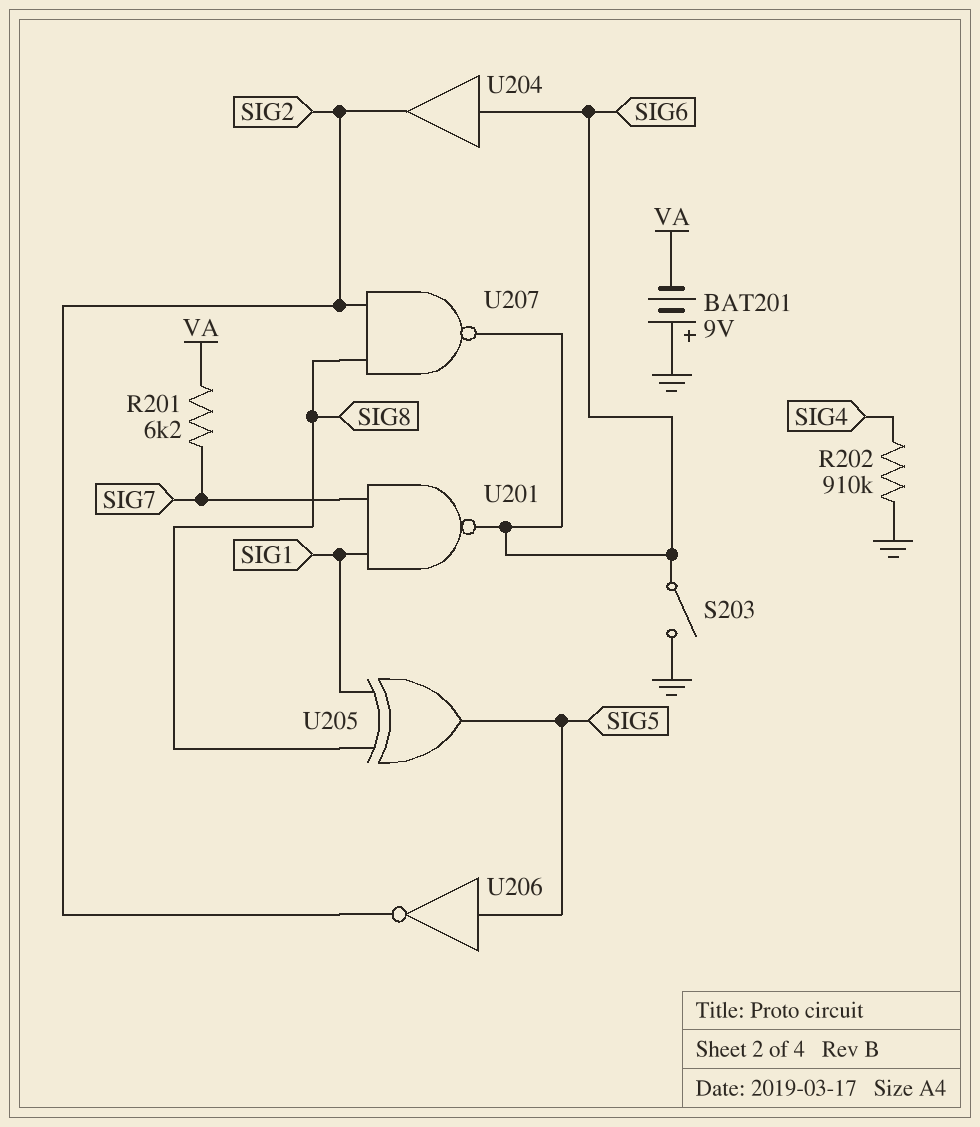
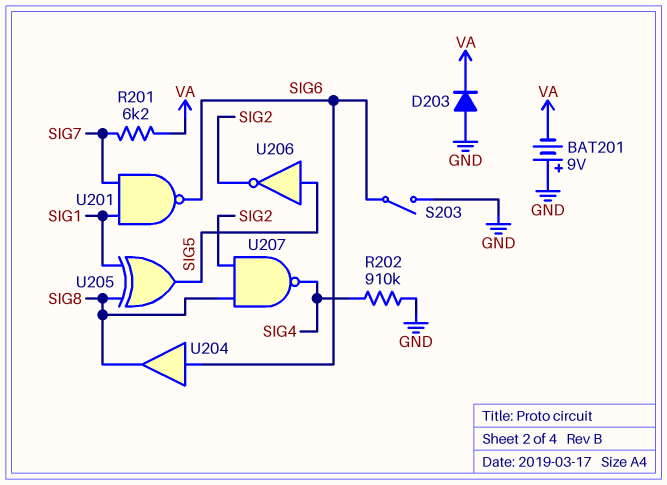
D203: none -> diode (A GND, K VA)
U204: buffer (in SIG6, out SIG2) -> buffer (in SIG6, out SIG8)
U207: NAND (in SIG2, in SIG8, out SIG6) -> NAND (in SIG2, in SIG8, out SIG4)

